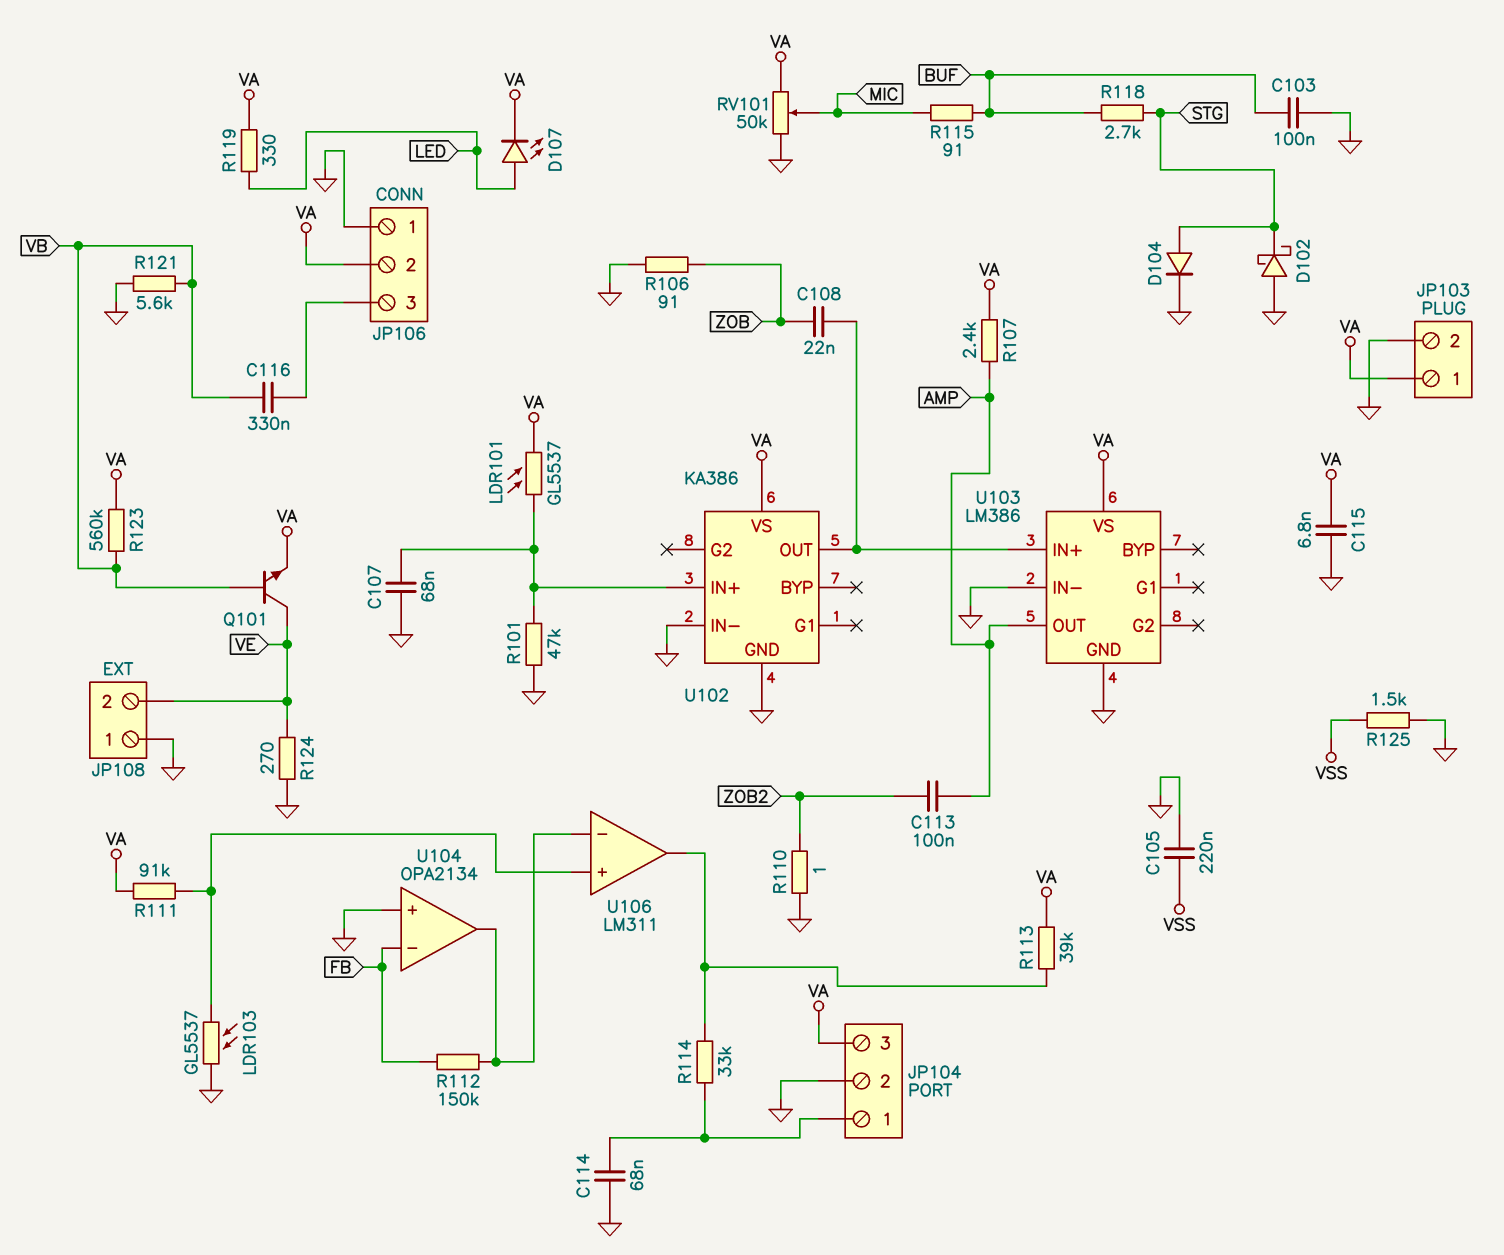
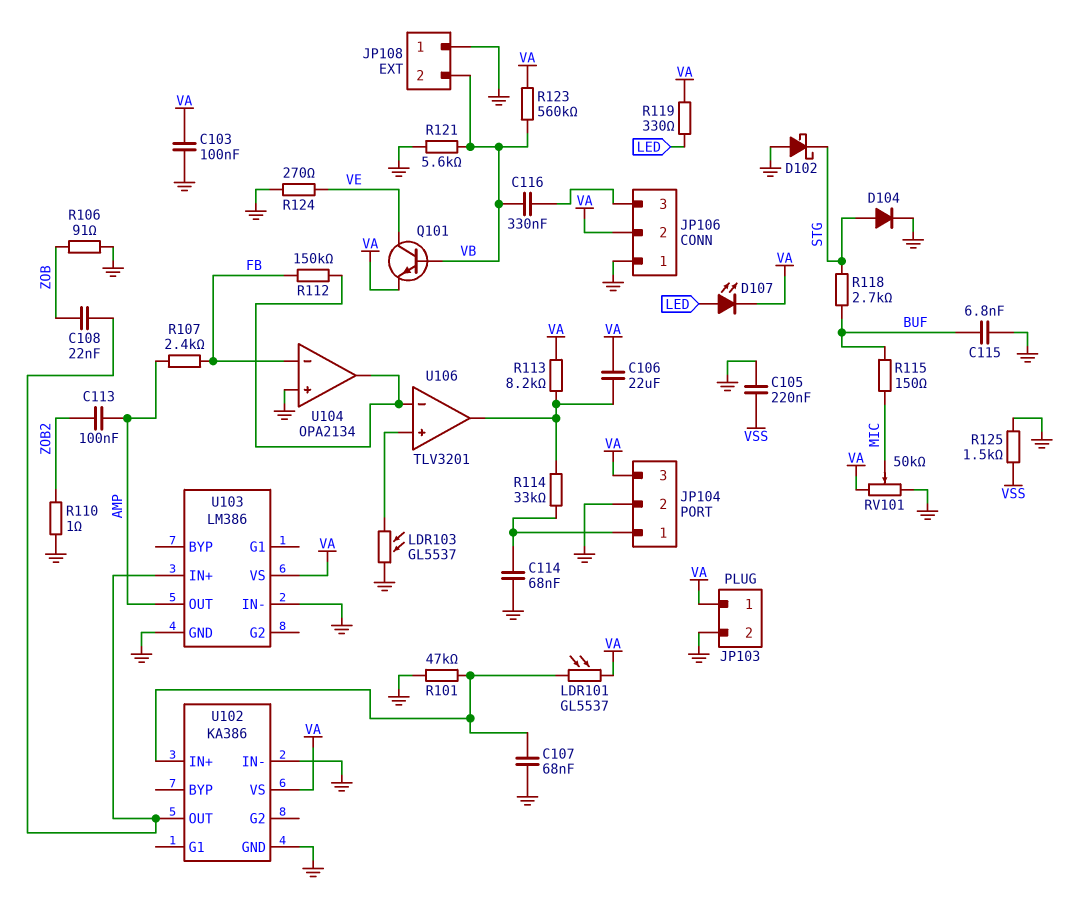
C103: 100nF (BUF, GND) -> 100nF (GND, VA)
C106: none -> 22uF (U106/out, VA)
C115: 6.8nF (GND, VA) -> 6.8nF (BUF, GND)
JP108 pin 2: VE -> VB
R107: 2.4k (AMP, VA) -> 2.4k (AMP, FB)
R111: 91k (U106/in+, VA) -> none
R113: 39k (U106/out, VA) -> 8.2k (U106/out, VA)
R115: 91 (BUF, MIC) -> 150 (BUF, MIC)
U106: LM311 -> TLV3201

